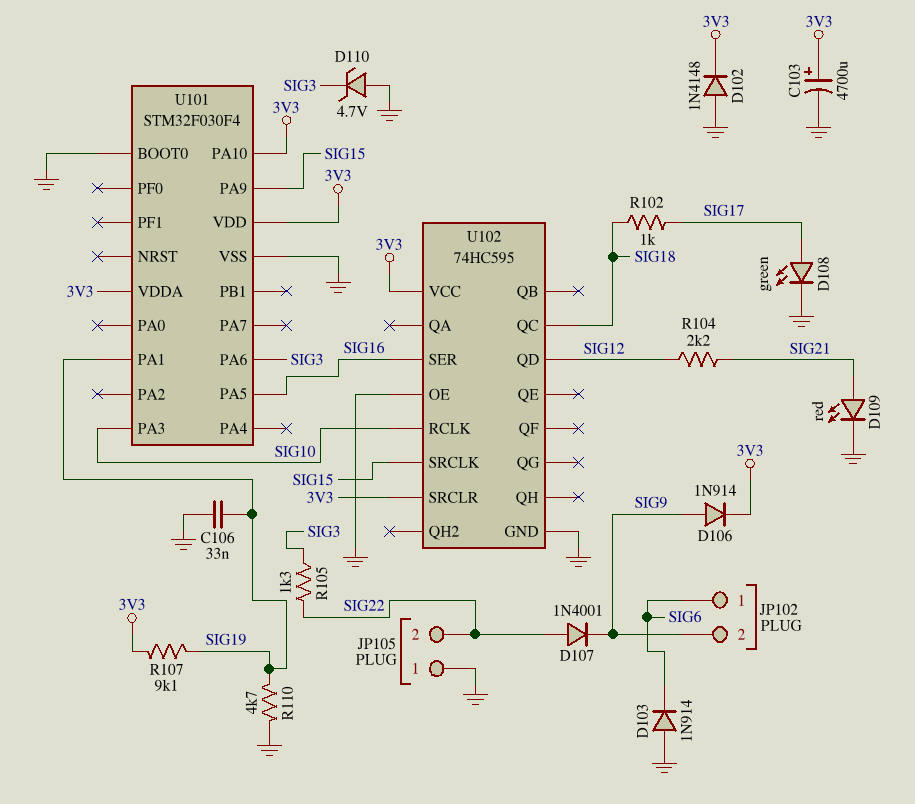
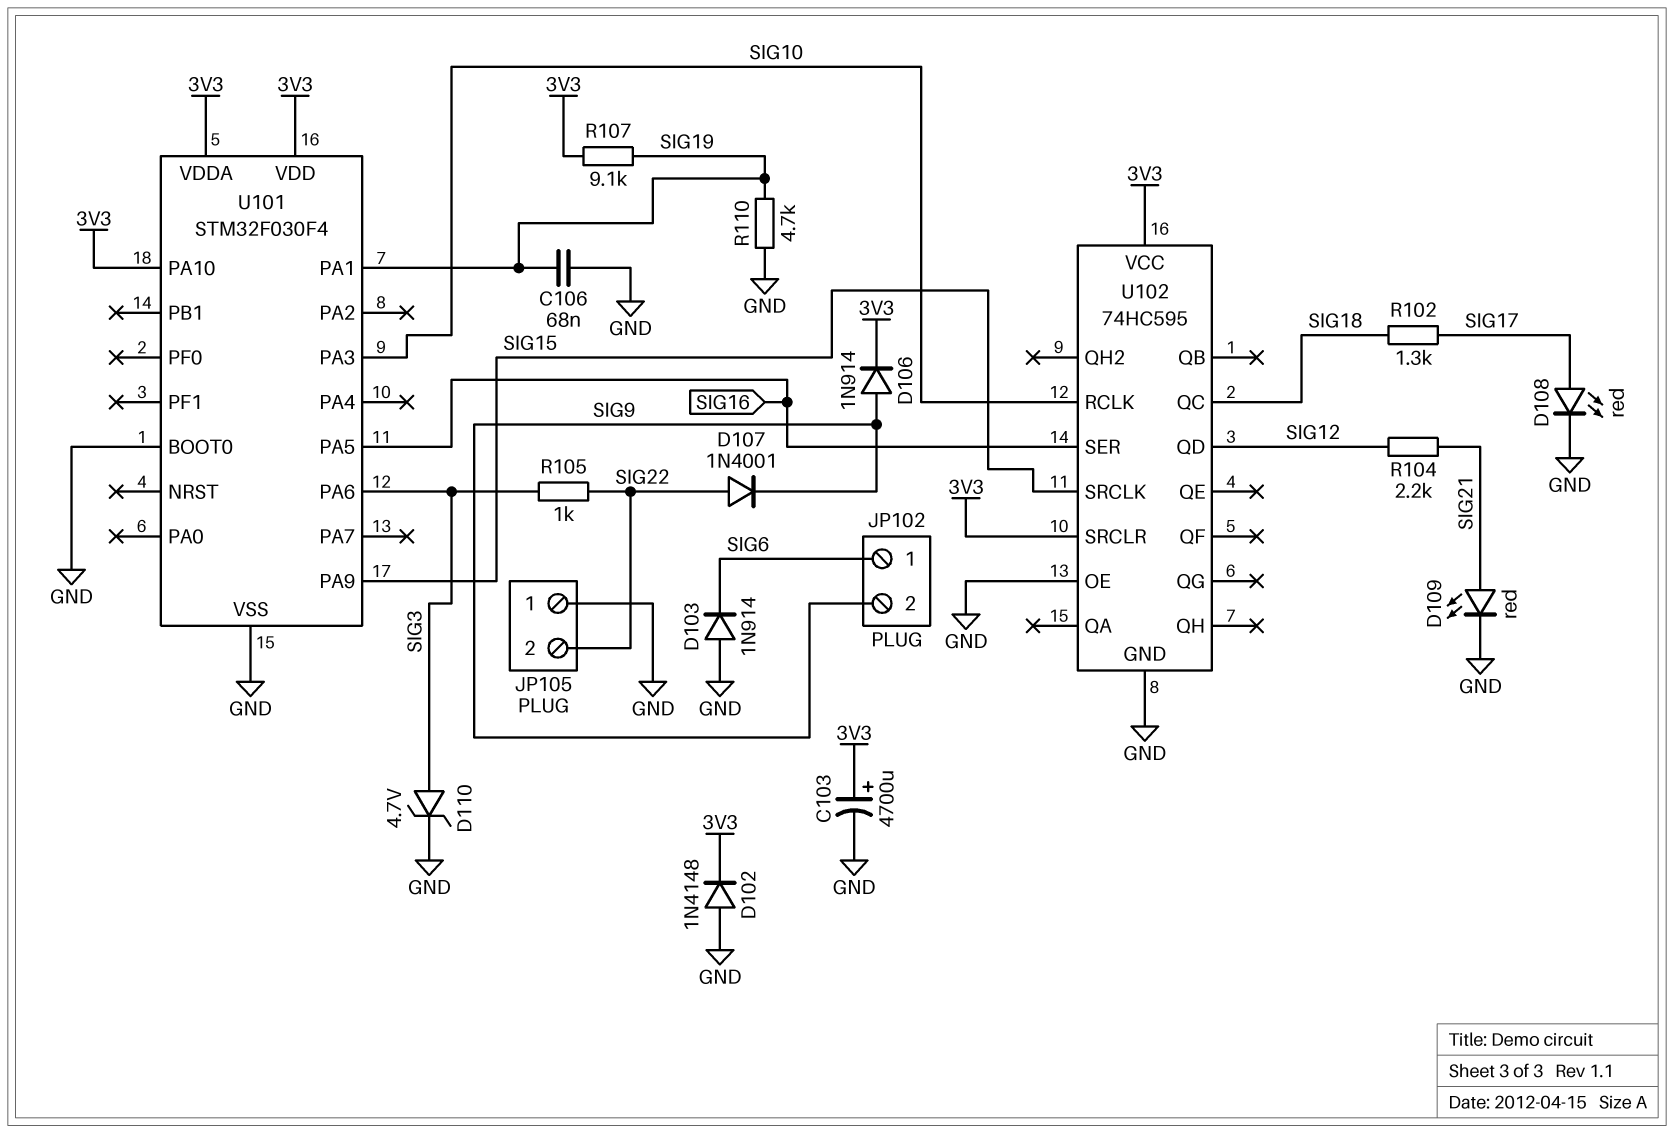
C106: 33nF (GND, SIG19) -> 68nF (GND, SIG19)
D108: LED green (A SIG17, K GND) -> LED red (A SIG17, K GND)
D110: zener 4.7V (A GND, K SIG3) -> zener 4.7V (A SIG3, K GND)
R102: 1k (SIG17, SIG18) -> 1.3k (SIG17, SIG18)
R105: 1.3k (SIG3, SIG22) -> 1k (SIG3, SIG22)

